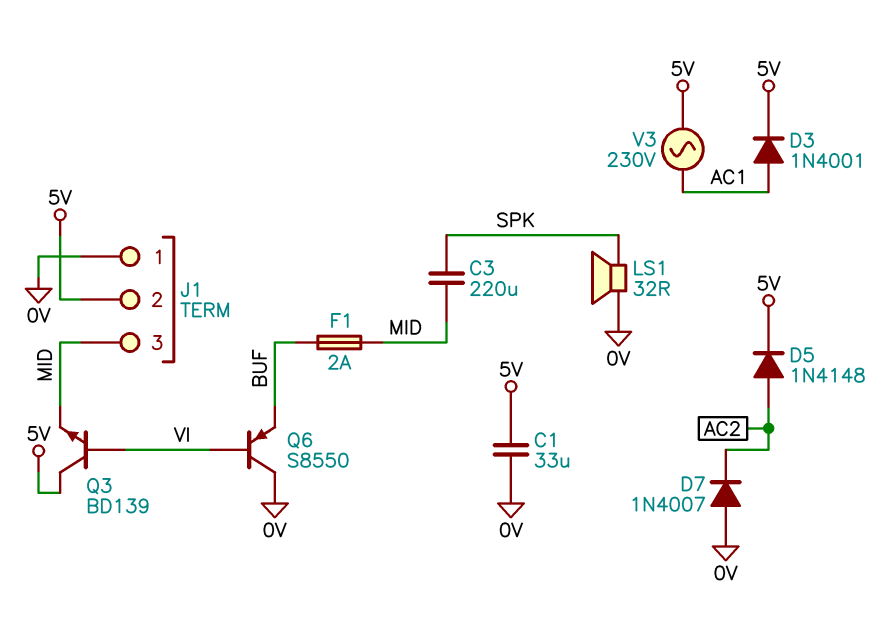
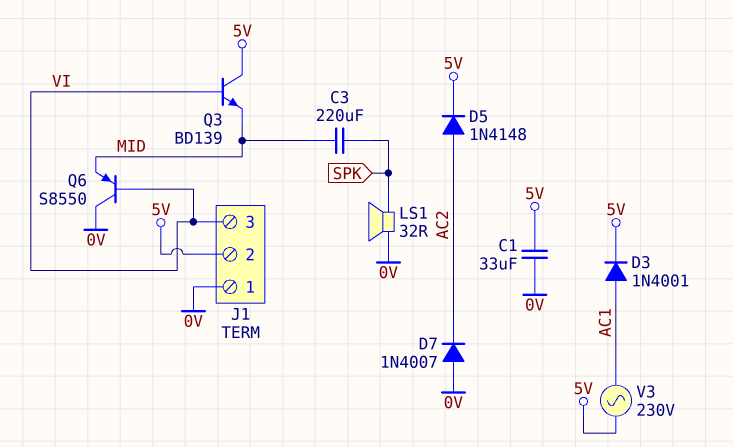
F1: 2A (BUF, MID) -> none
J1 pin 3: MID -> VI
Q6: PNP S8550 (B VI, C 0V, E BUF) -> PNP S8550 (B VI, C 0V, E MID)

